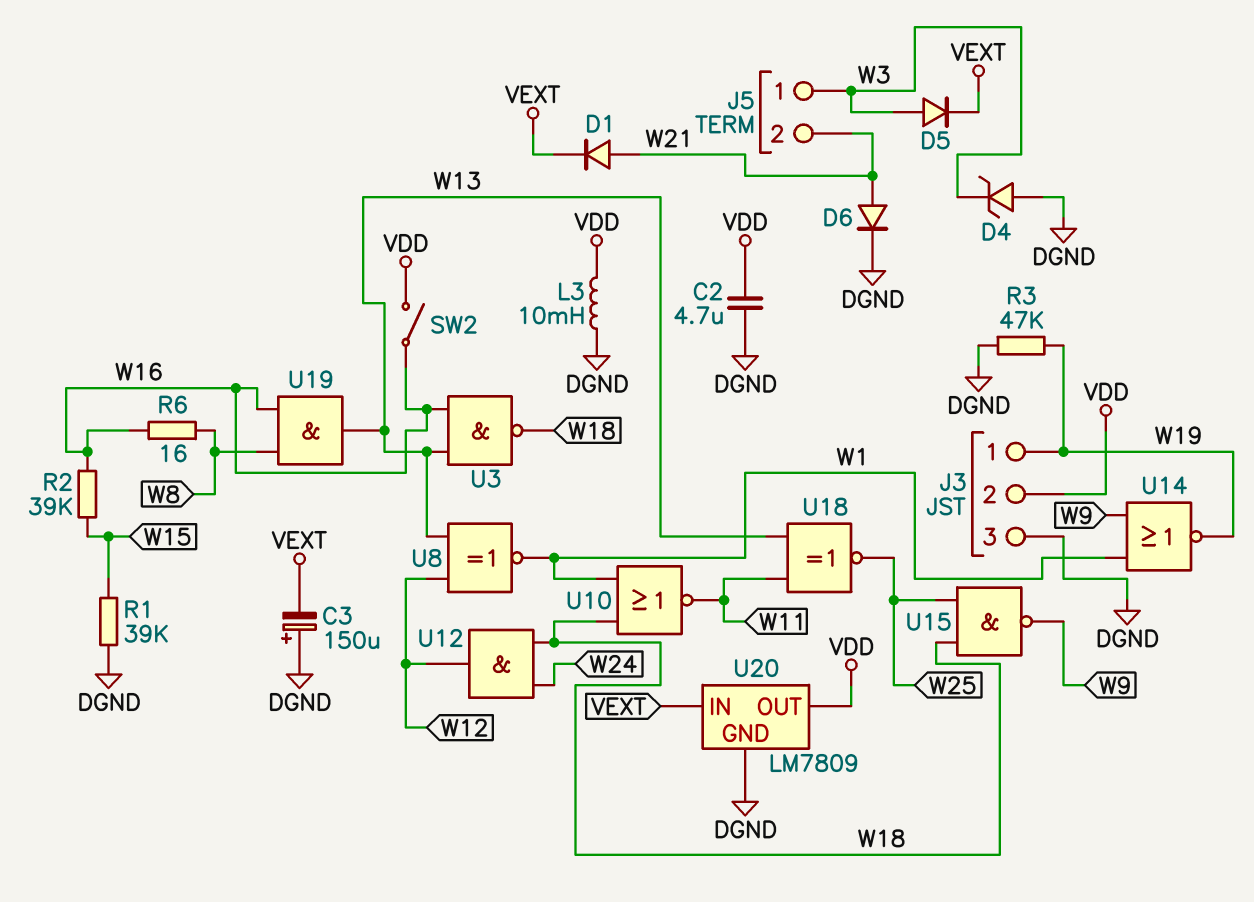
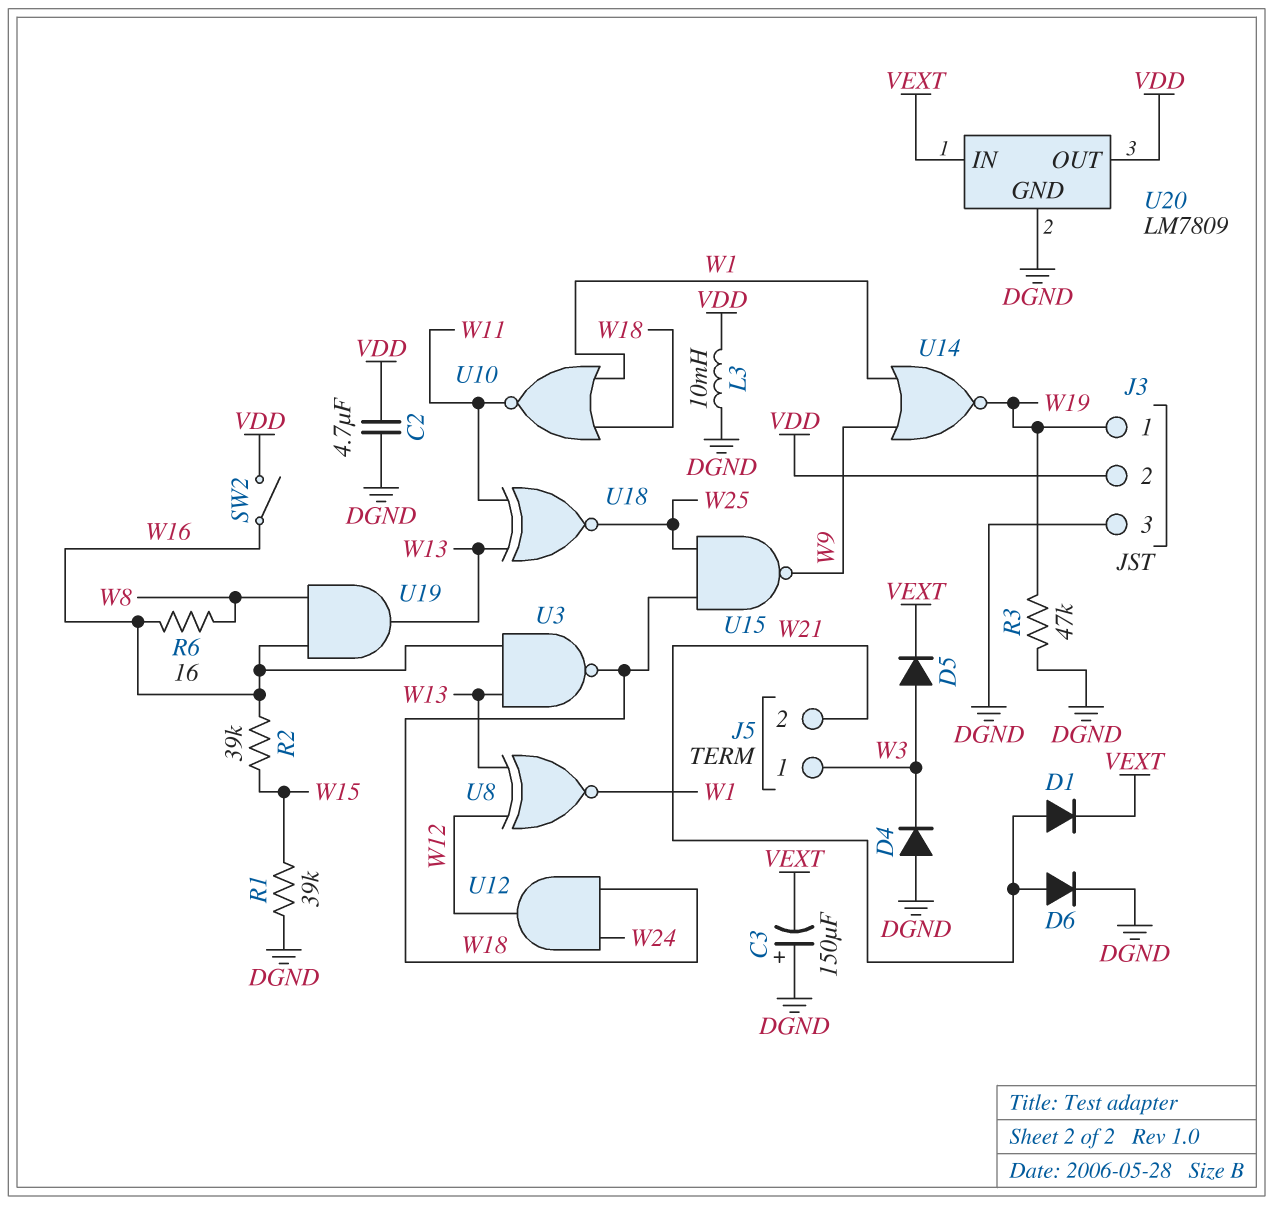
D4: zener (A DGND, K W3) -> diode (A DGND, K W3)

